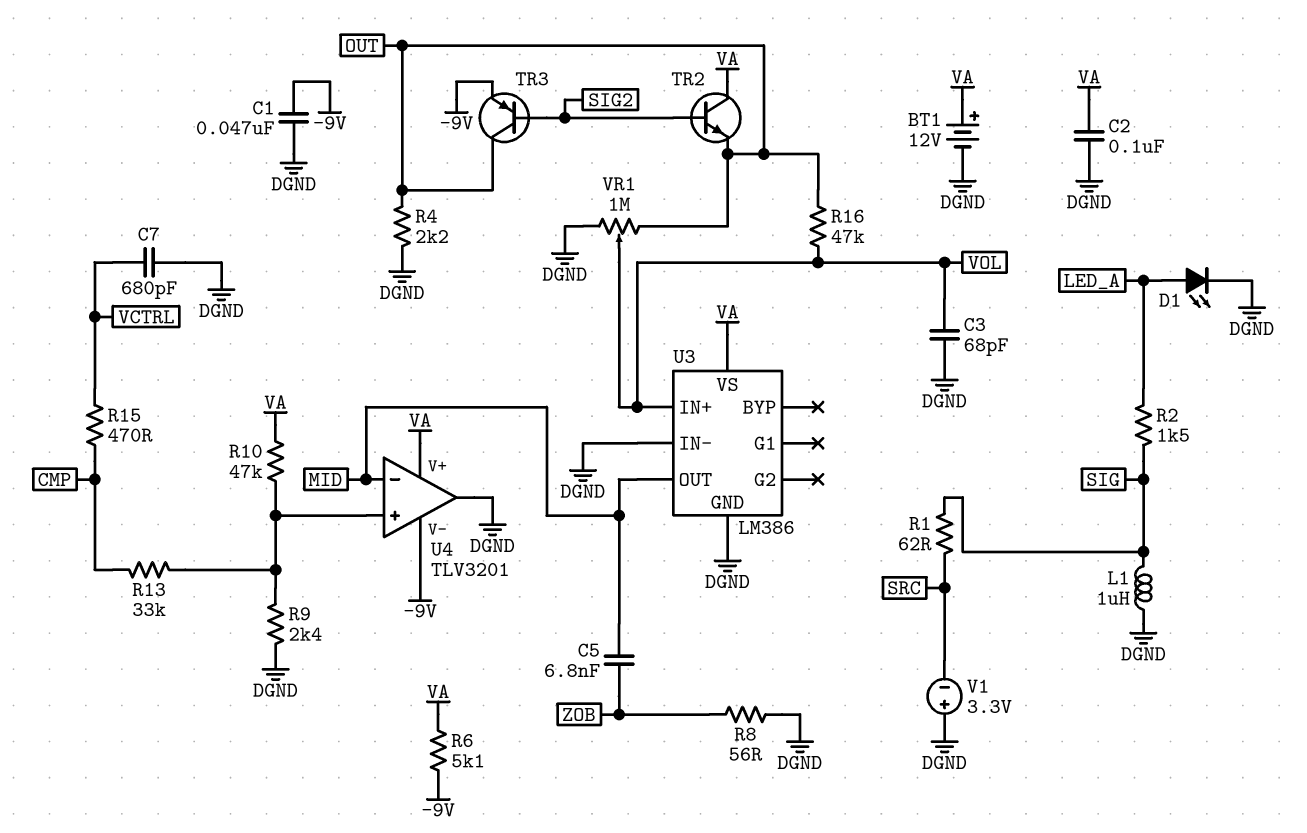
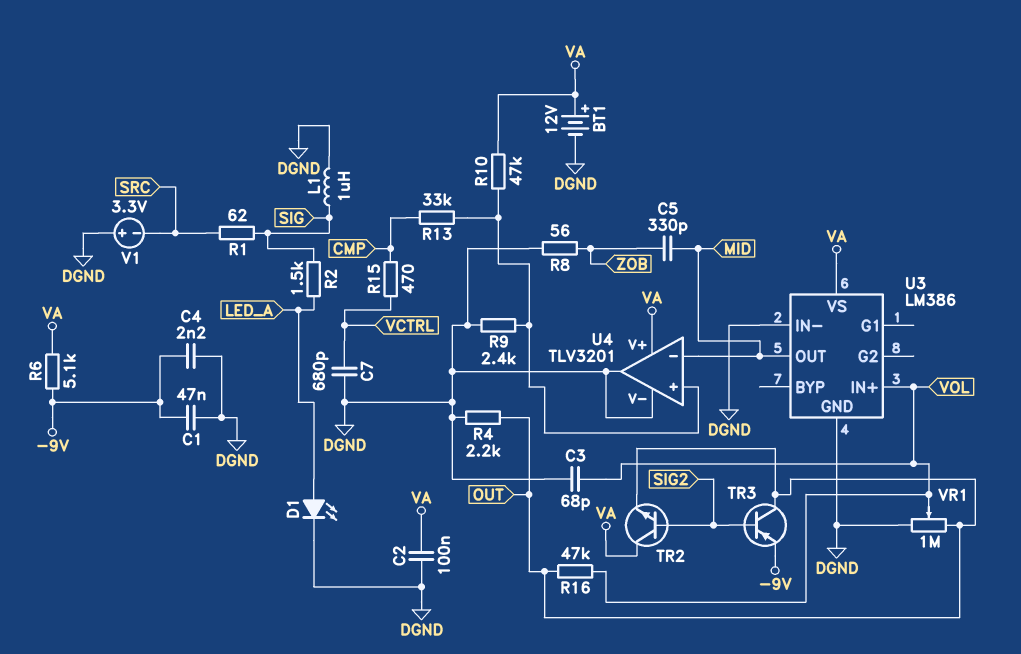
C4: none -> 2.2nF (-9V, DGND)
C5: 6.8nF (MID, ZOB) -> 330pF (MID, ZOB)
U4 pin V-: -9V -> DGND

